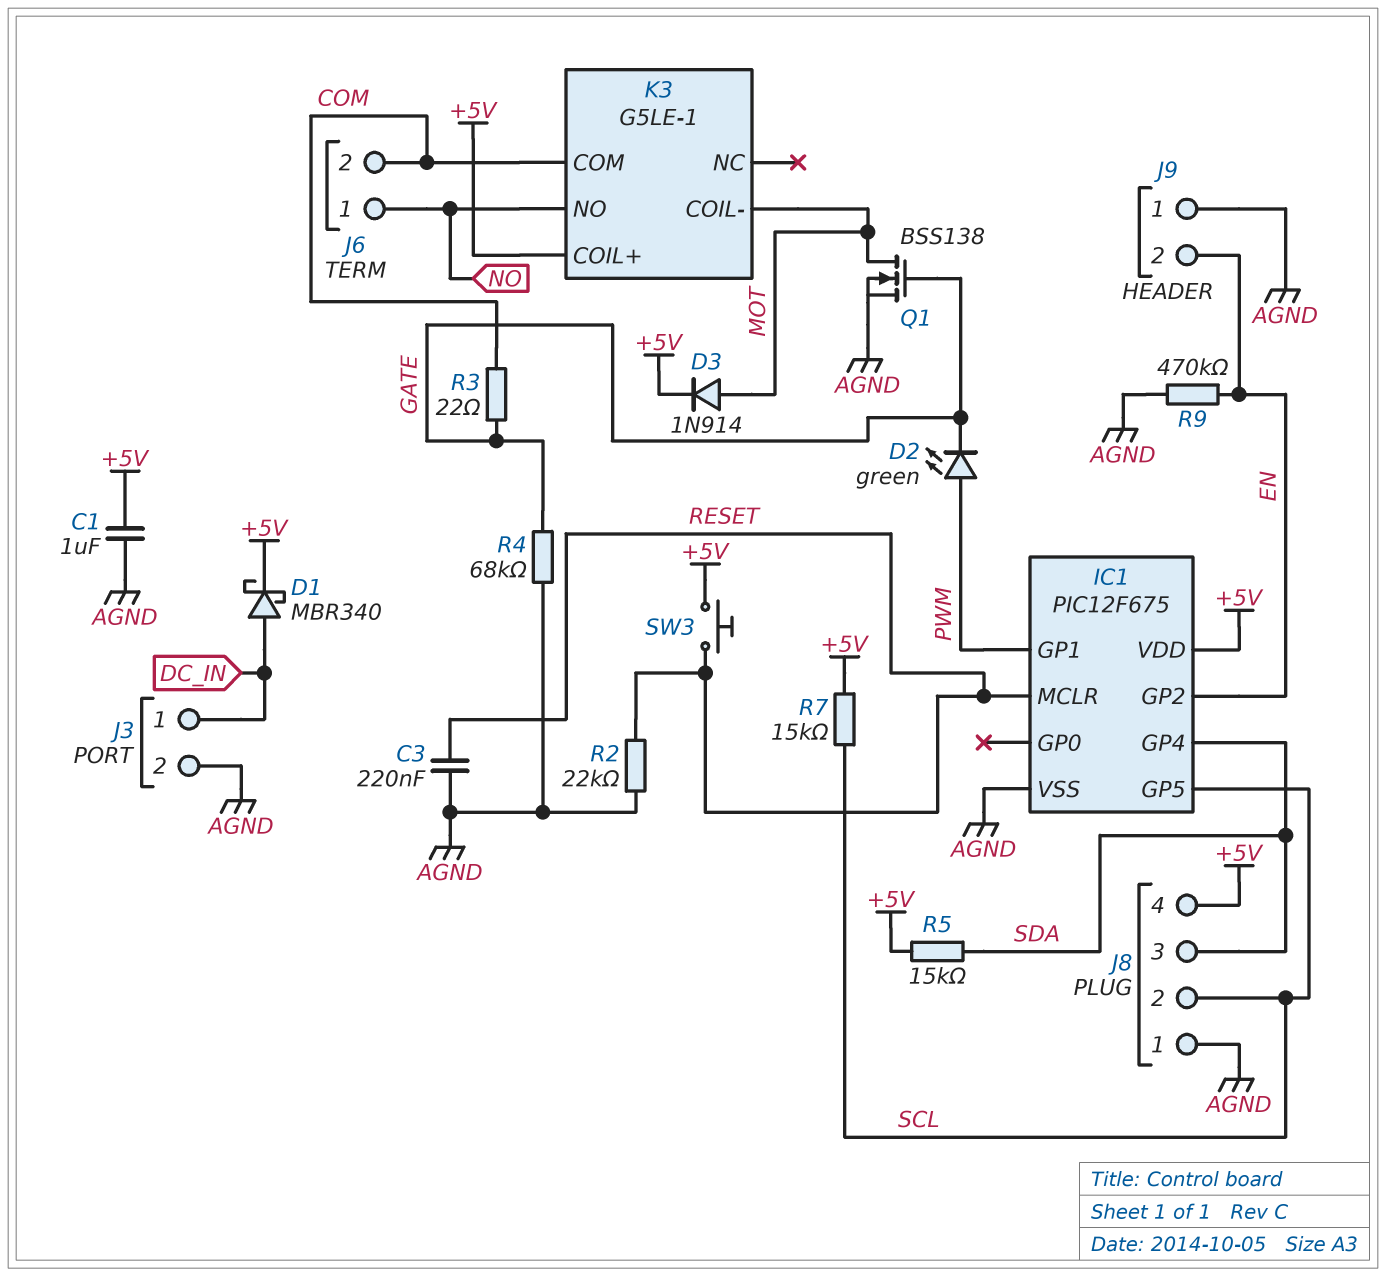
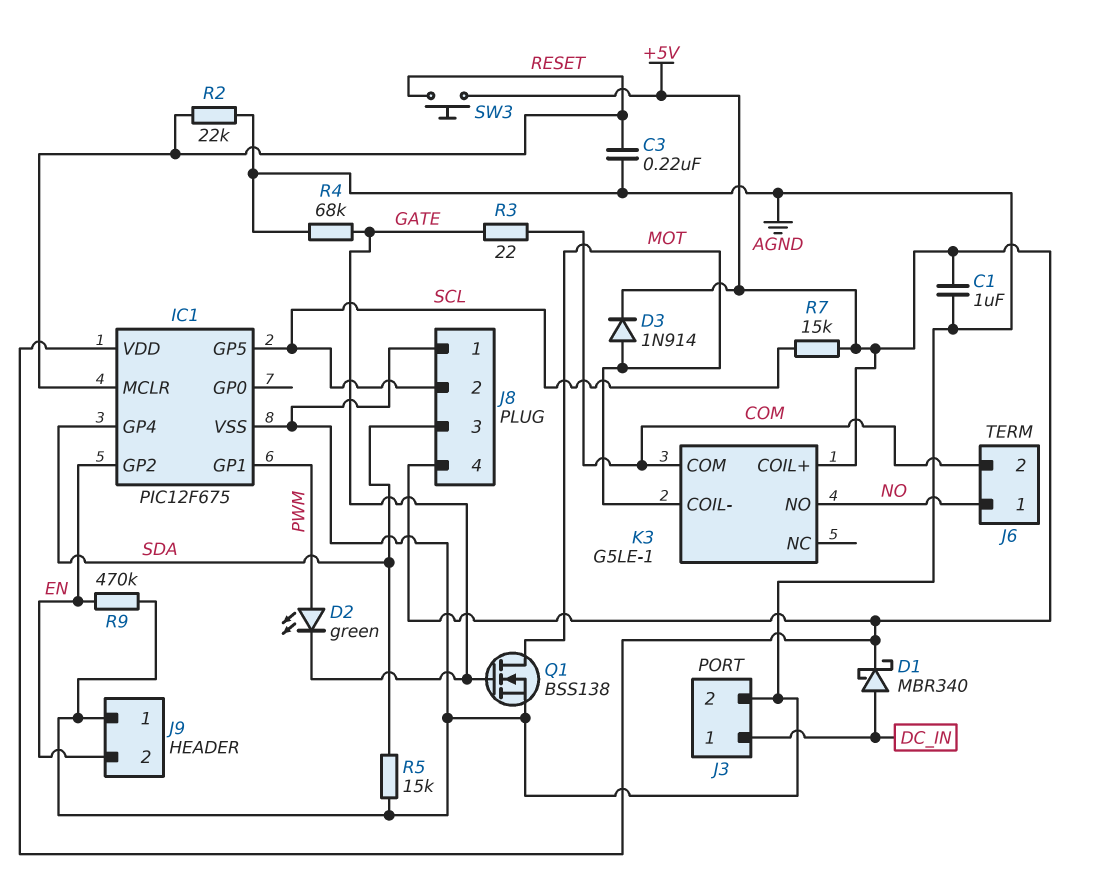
R5: 15k (+5V, SDA) -> 15k (AGND, SDA)

